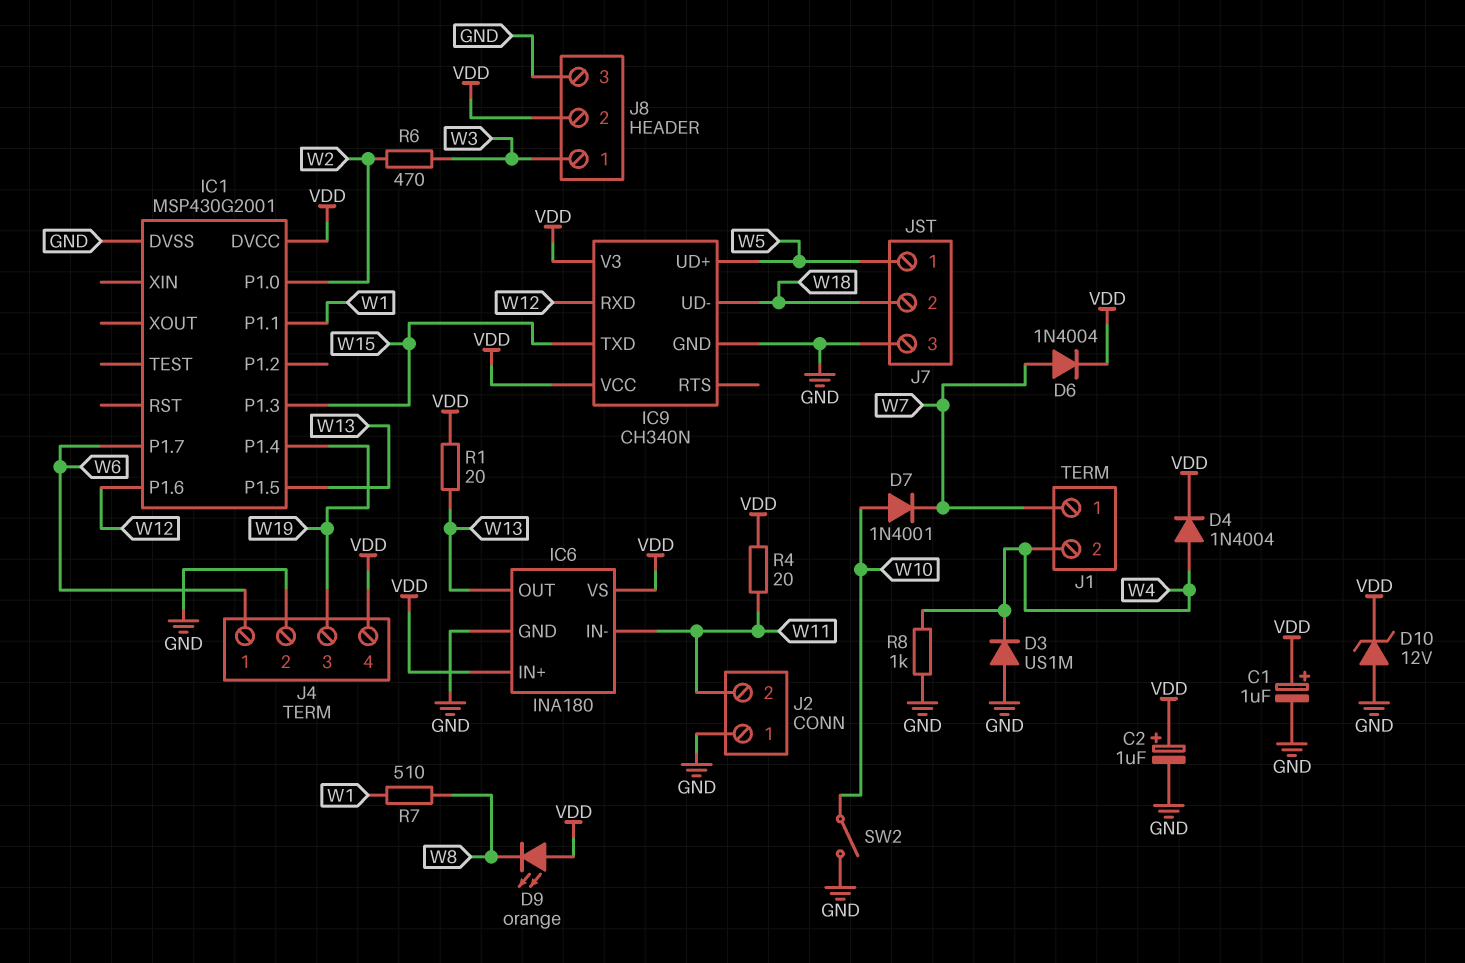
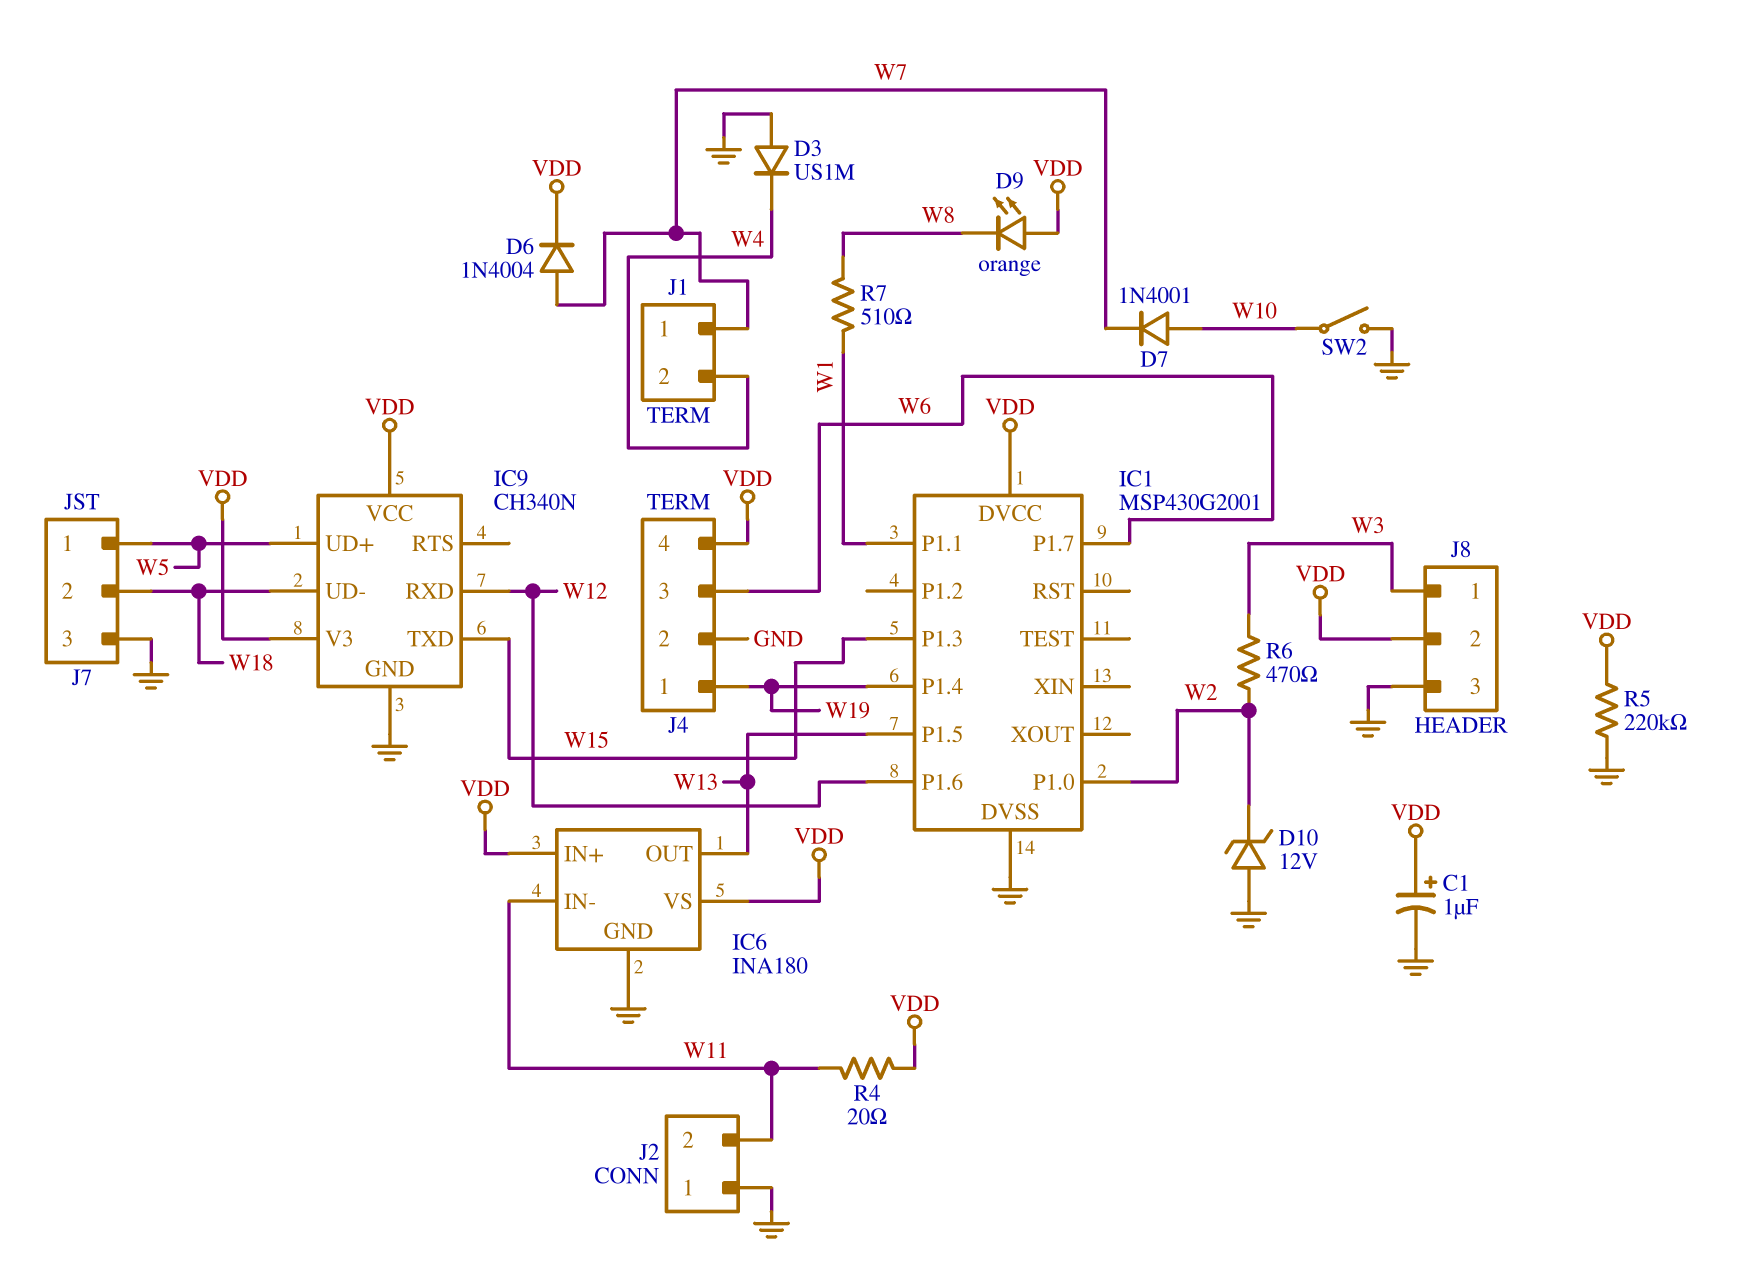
C2: 1uF (plus VDD, minus GND) -> none
D4: diode 1N4004 (A W4, K VDD) -> none
D10: zener 12V (A GND, K VDD) -> zener 12V (A GND, K W2)
J4 pin 1: W6 -> W19
J4 pin 3: W19 -> W6
R1: 20 (VDD, W13) -> none
R5: none -> 220k (GND, VDD)
R8: 1k (GND, W4) -> none

